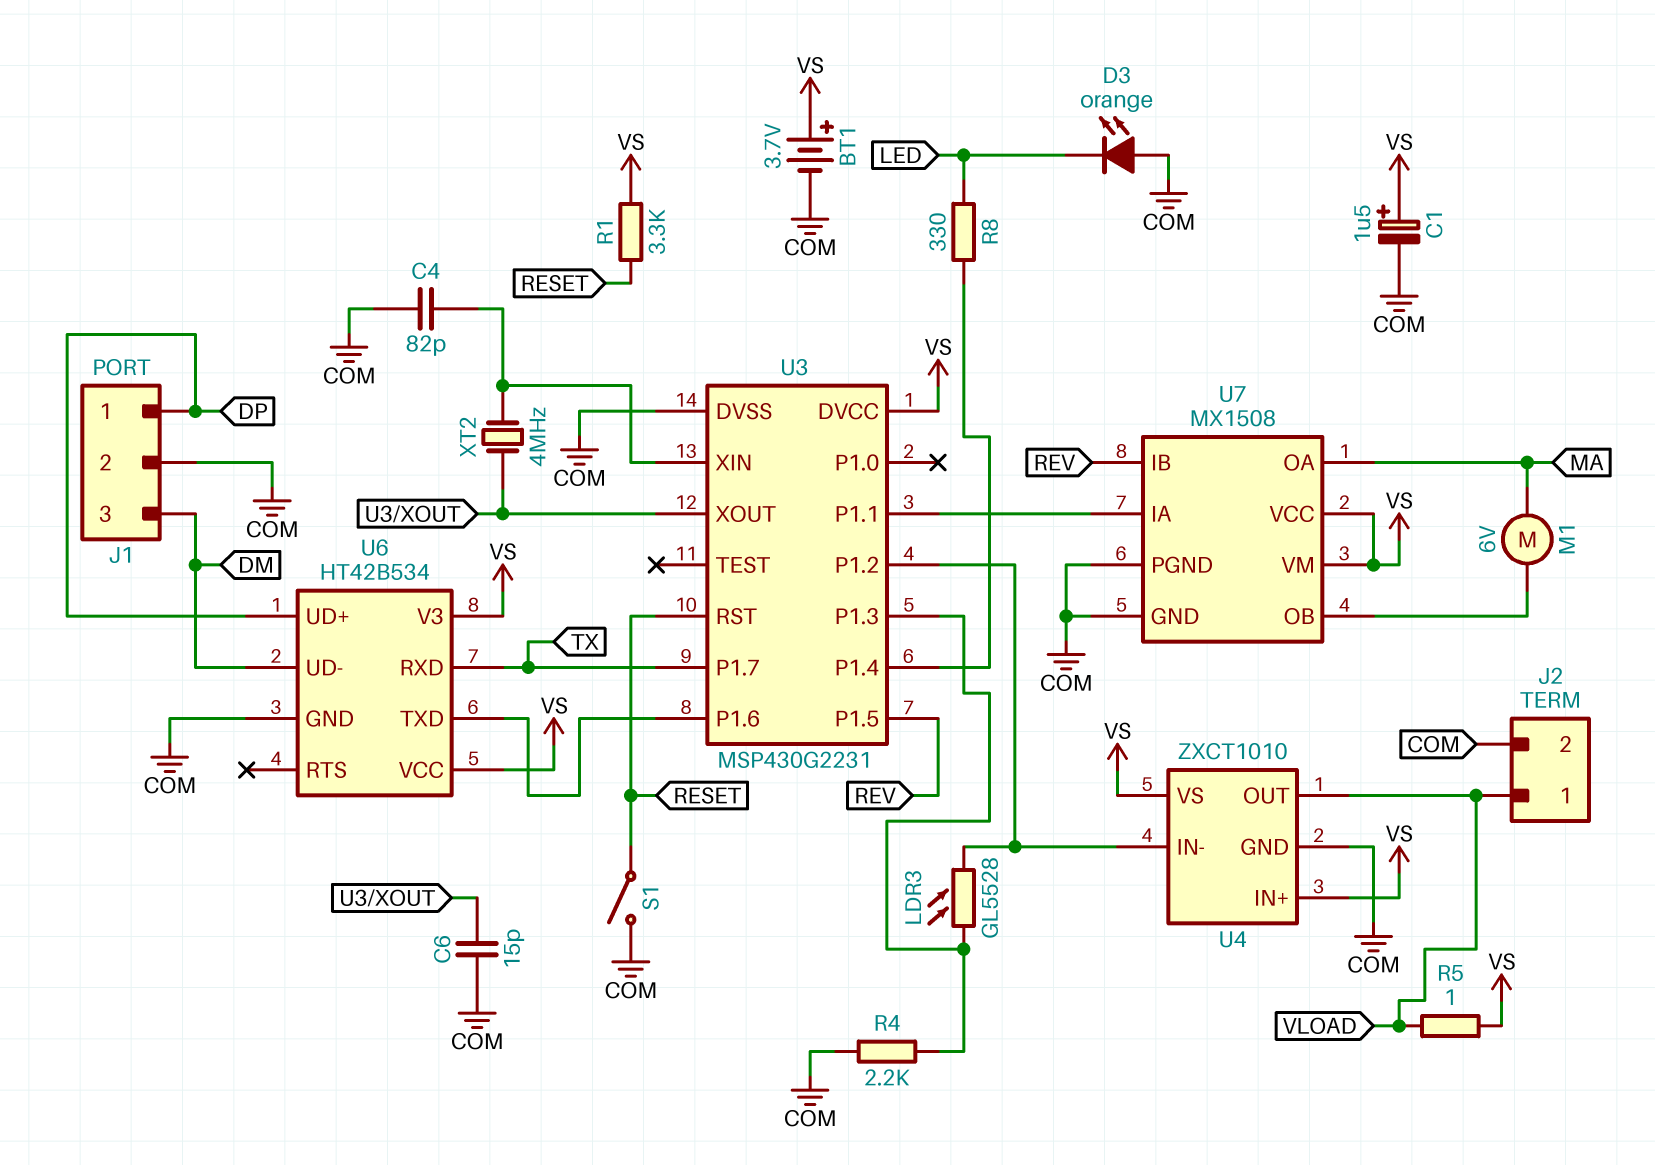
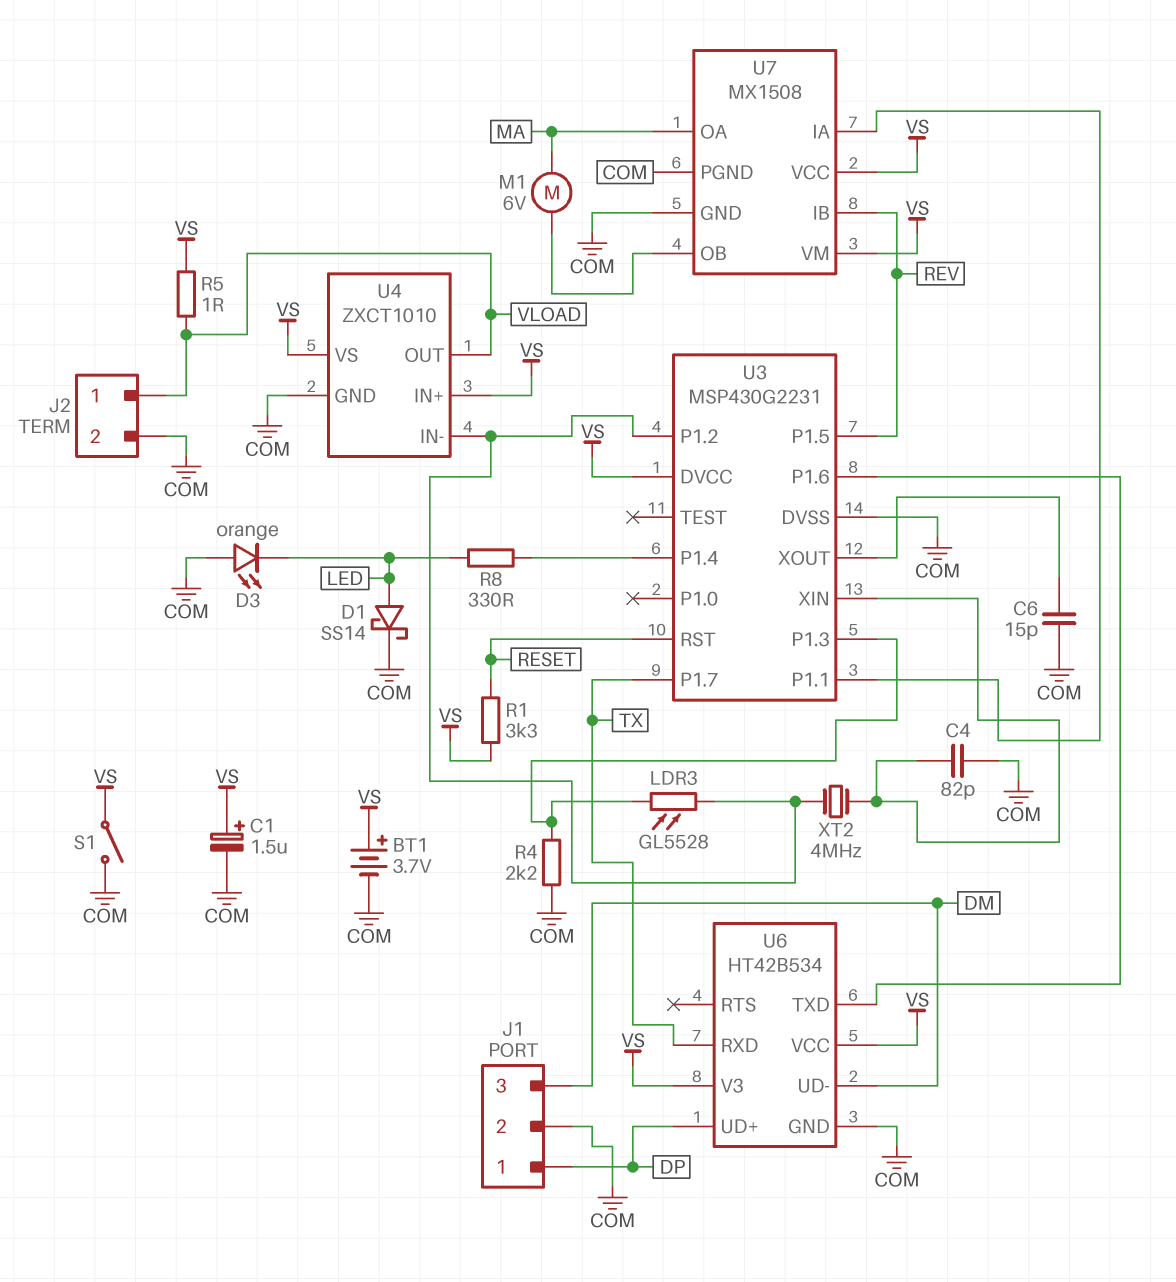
D1: none -> schottky SS14 (A LED, K COM)
S1: switch (COM, RESET) -> switch (COM, VS)
XT2: 4MHz (U3/XIN, U3/XOUT) -> 4MHz (U3/P1.2, U3/XIN)

